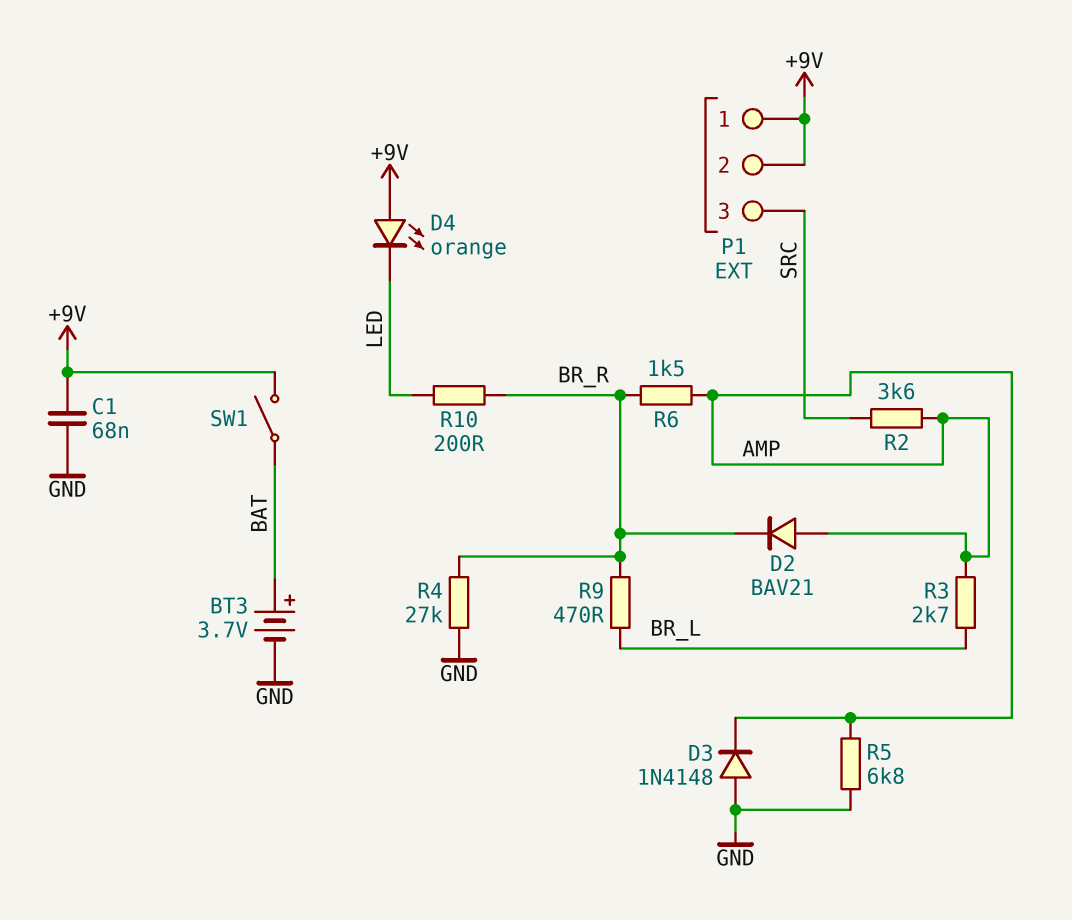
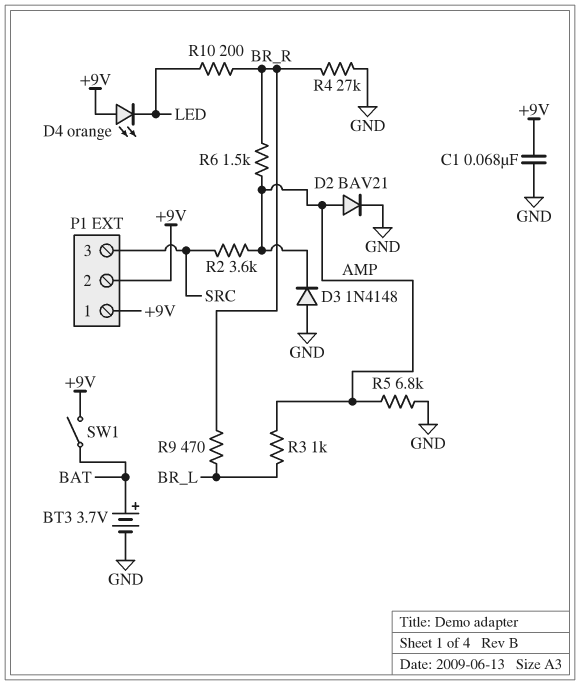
D2: diode BAV21 (A AMP, K BR_R) -> diode BAV21 (A AMP, K GND)
R3: 2.7k (AMP, BR_L) -> 1k (AMP, BR_L)

